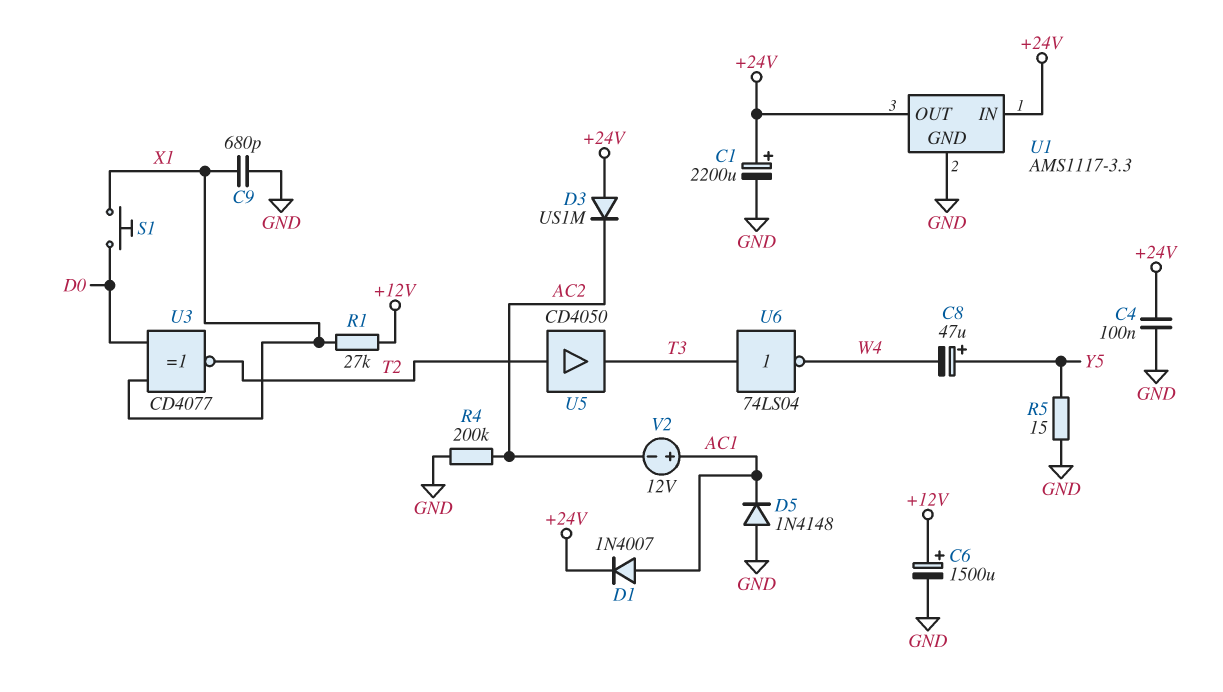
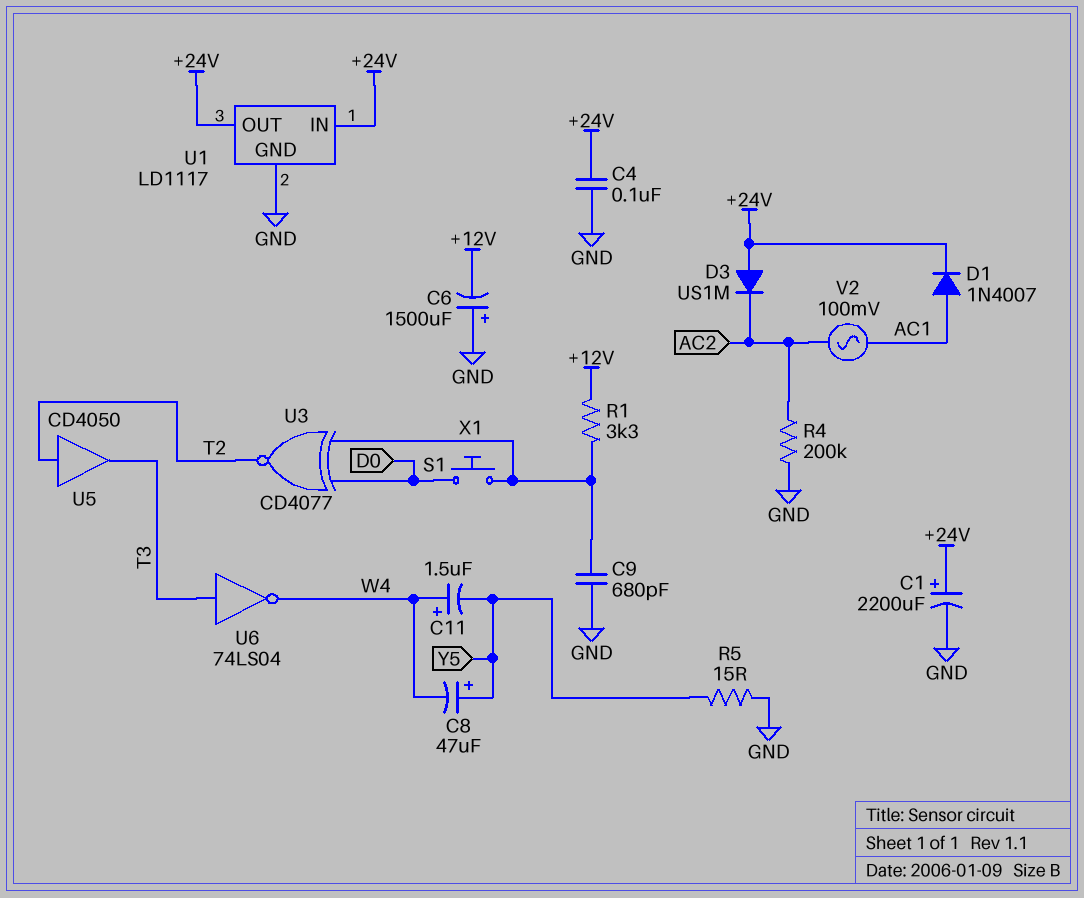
C6: 1500uF (plus +12V, minus GND) -> 1500uF (plus GND, minus +12V)
C11: none -> 1.5uF (plus W4, minus Y5)
D5: diode 1N4148 (A GND, K AC1) -> none
R1: 27k (+12V, X1) -> 3.3k (+12V, X1)
U1: AMS1117-3.3 -> LD1117
V2: 12V (plus AC1, minus AC2) -> AC 100mV (AC1, AC2)

